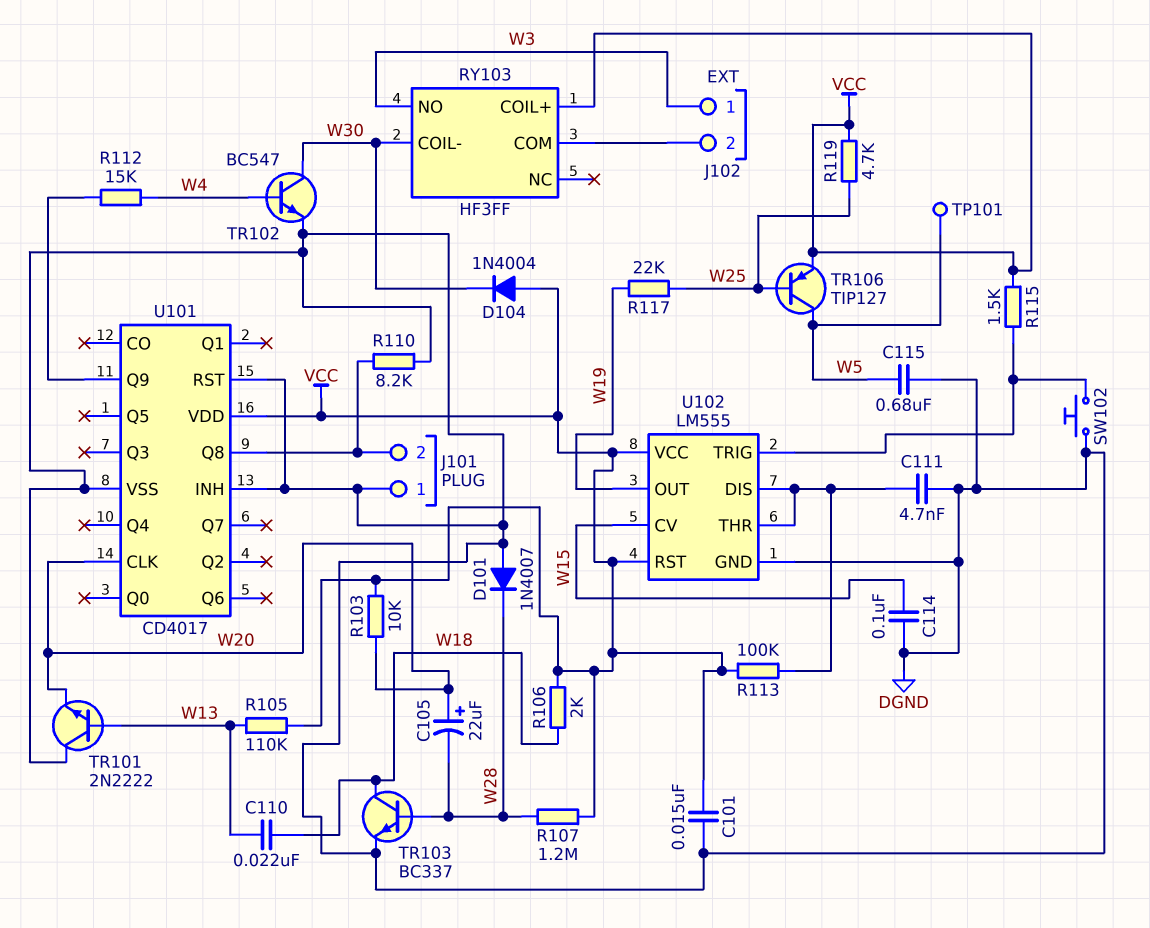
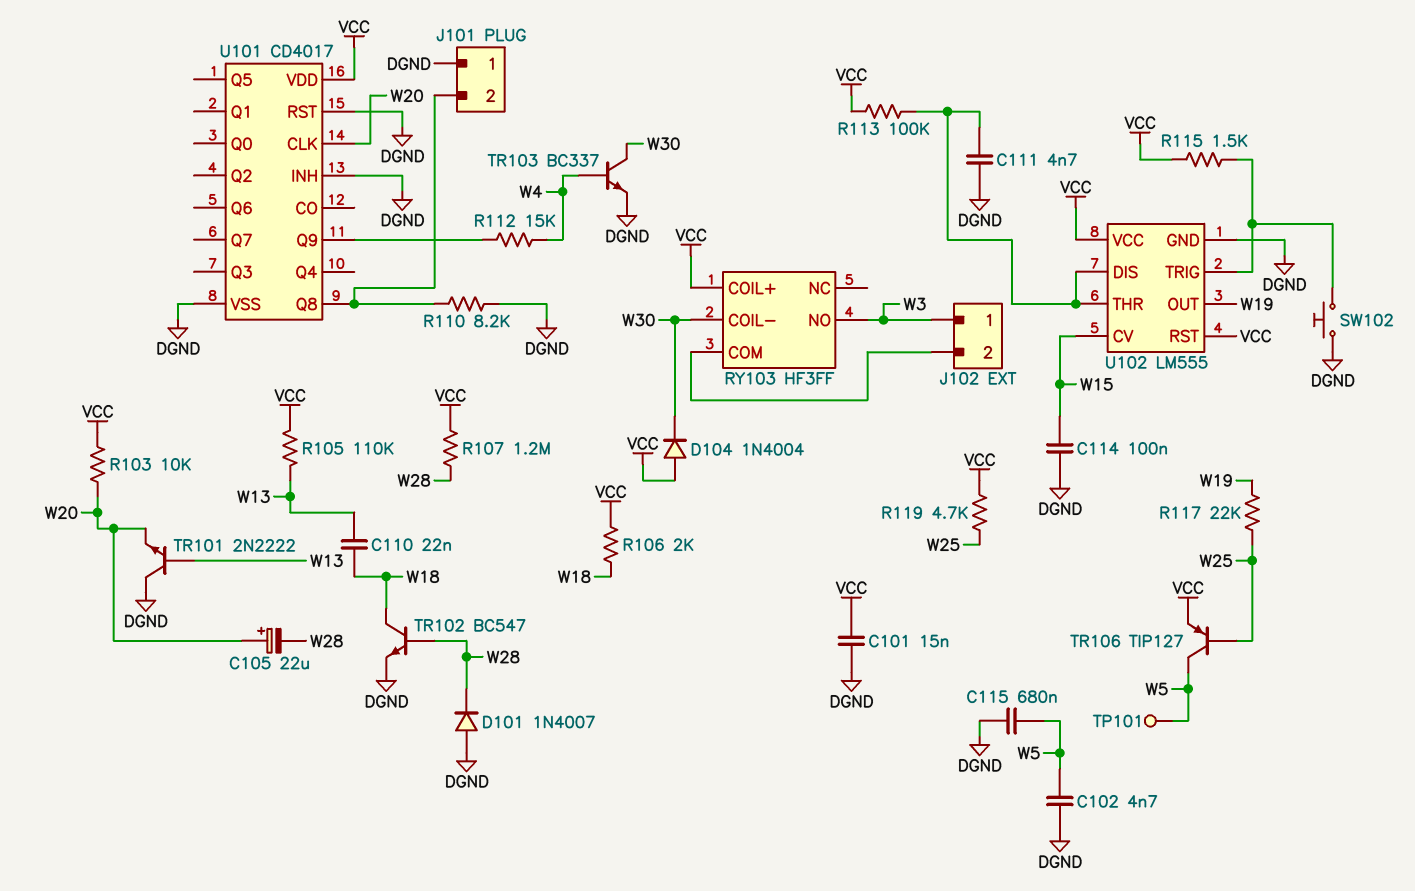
C102: none -> 4.7nF (DGND, W5)
TR102: NPN BC547 (B W4, C W30, E DGND) -> NPN BC547 (B W28, C W18, E DGND)
TR103: NPN BC337 (B W28, C W18, E DGND) -> NPN BC337 (B W4, C W30, E DGND)

